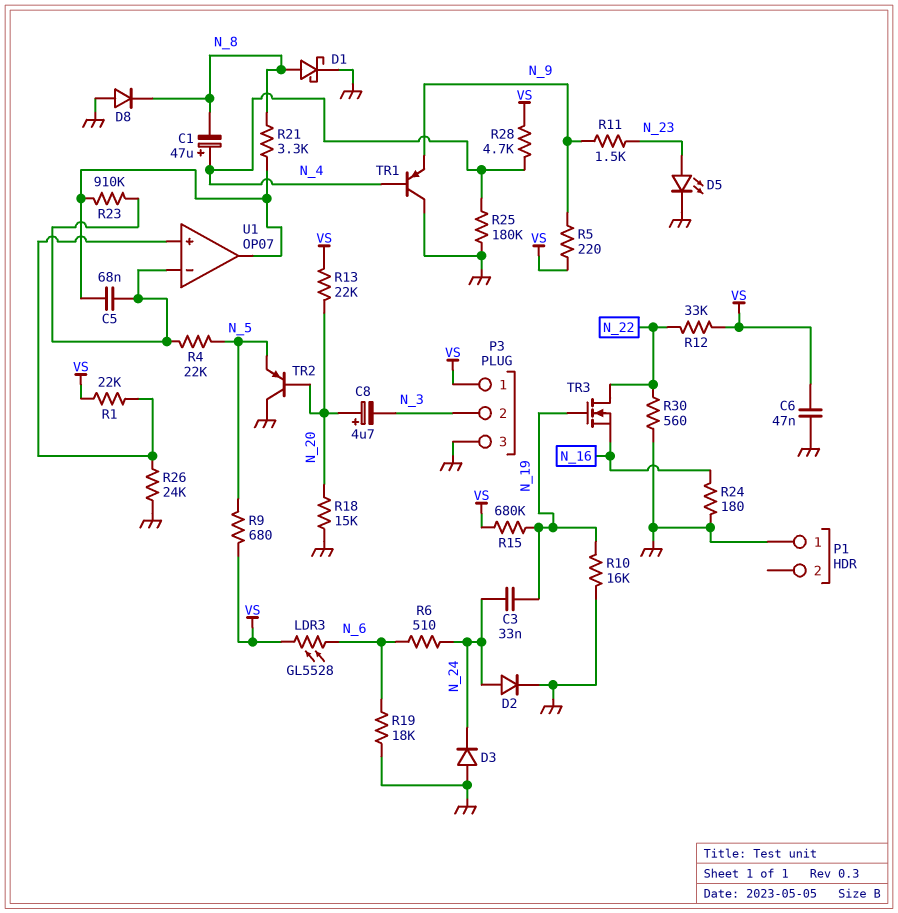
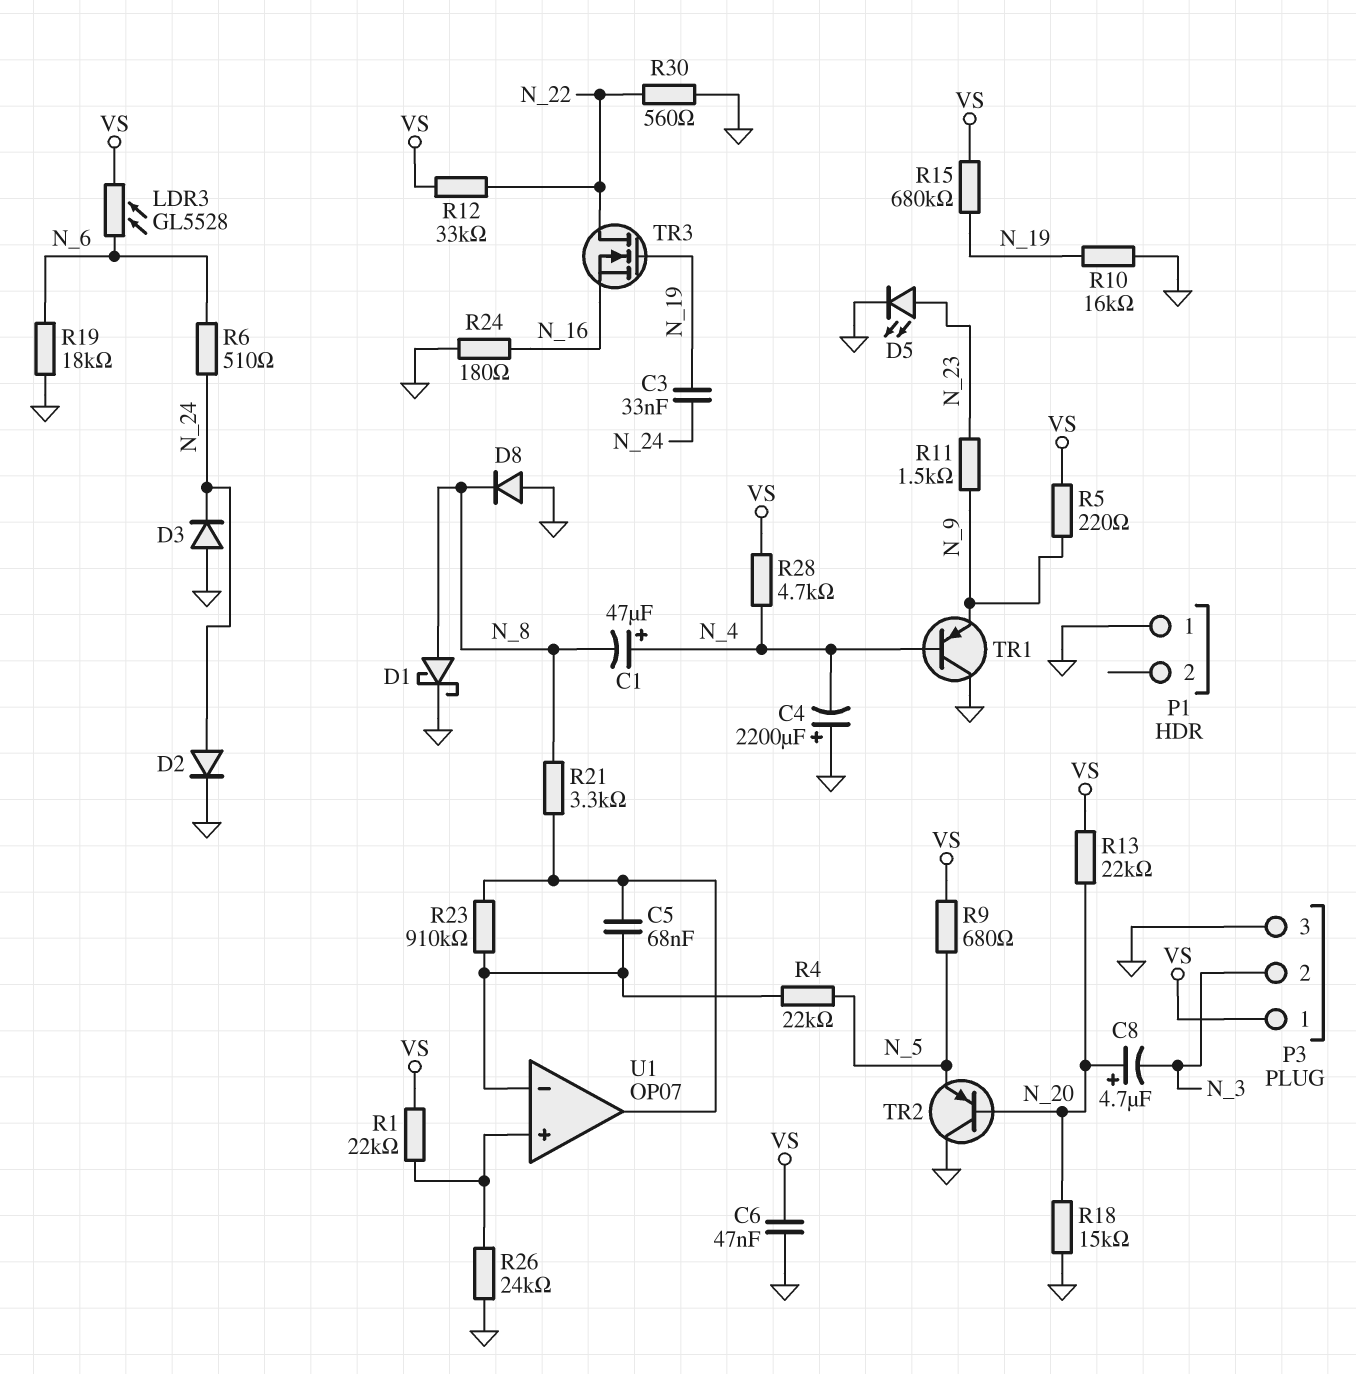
C4: none -> 2200uF (plus GND, minus N_4)
R25: 180k (GND, N_4) -> none

